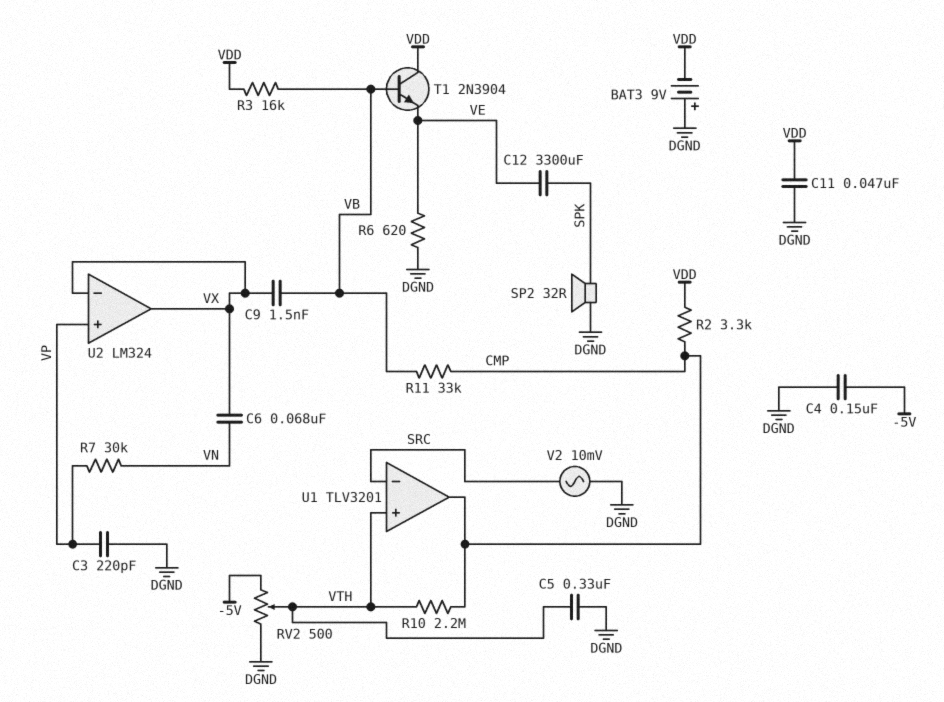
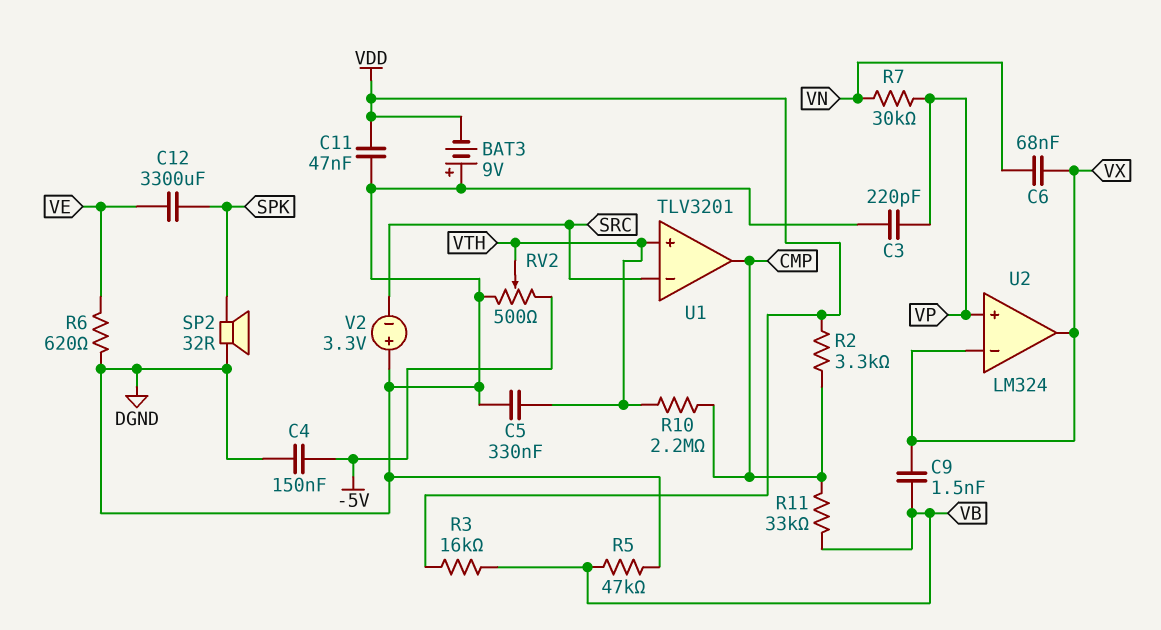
R5: none -> 47k (DGND, VB)
T1: NPN 2N3904 (B VB, C VDD, E VE) -> none
V2: AC 10mV (DGND, SRC) -> 3.3V (plus DGND, minus SRC)

